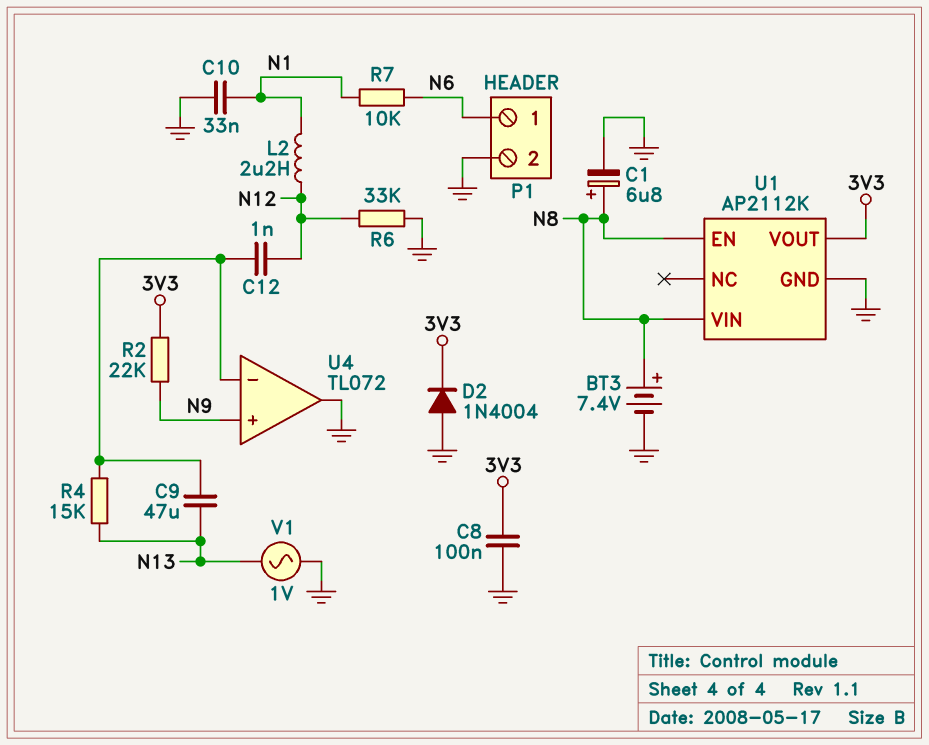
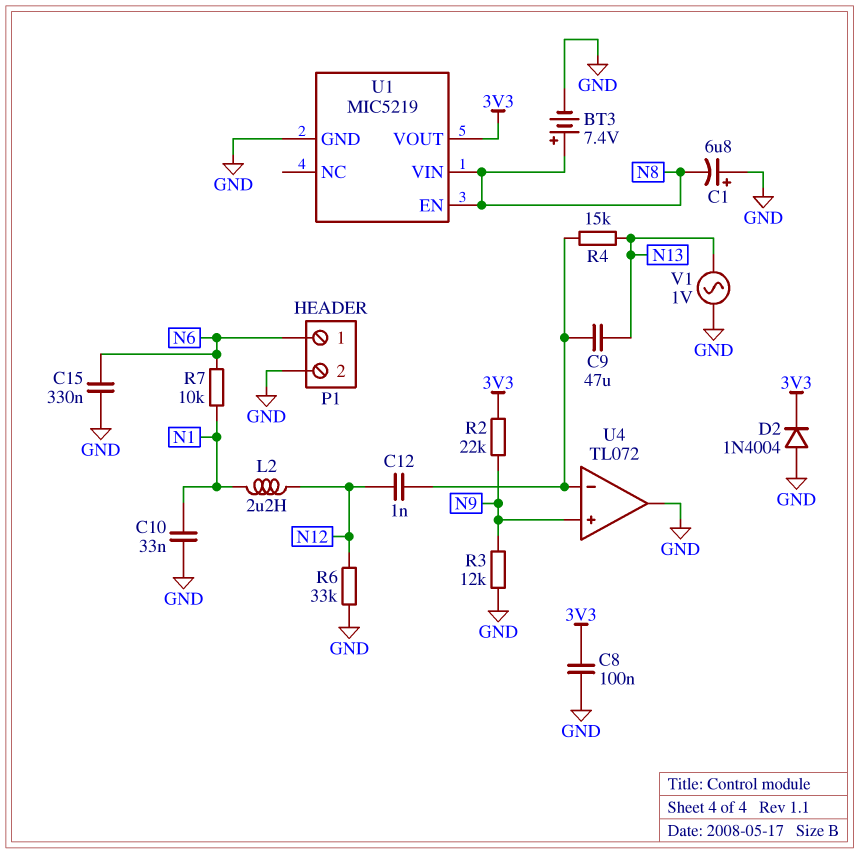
C1: 6.8uF (plus N8, minus GND) -> 6.8uF (plus GND, minus N8)
C15: none -> 330nF (GND, N6)
R3: none -> 12k (GND, N9)
U1: AP2112K -> MIC5219

